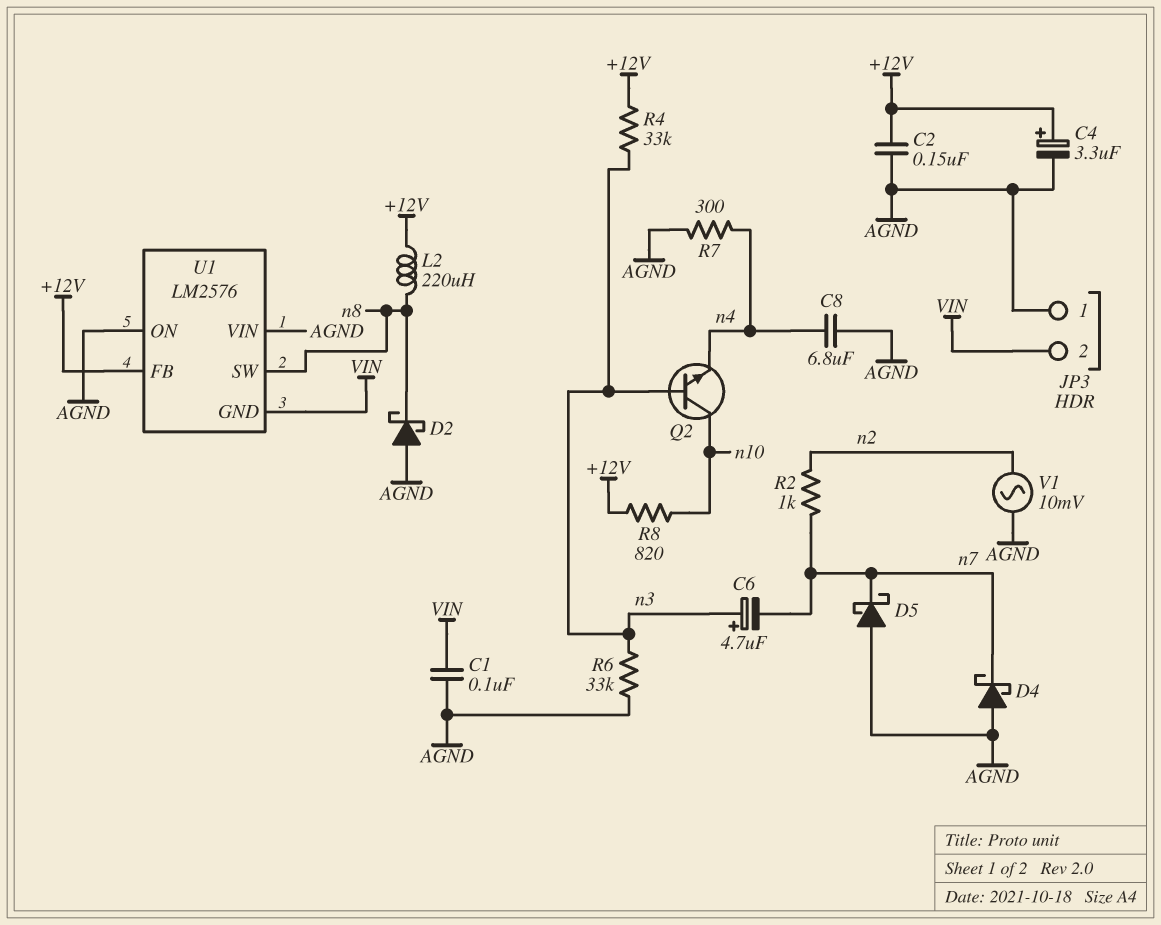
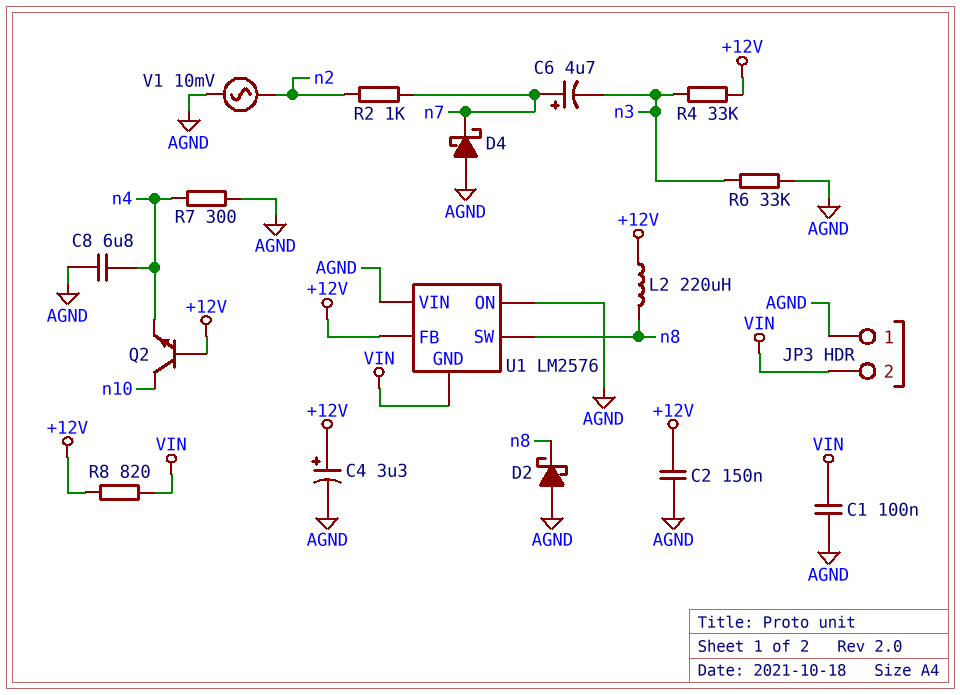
C6: 4.7uF (plus n3, minus n7) -> 4.7uF (plus n7, minus n3)
D5: schottky (A AGND, K n7) -> none
Q2: NPN (B n3, C n10, E n4) -> NPN (B +12V, C n10, E n4)
R8: 820 (+12V, n10) -> 820 (+12V, VIN)

